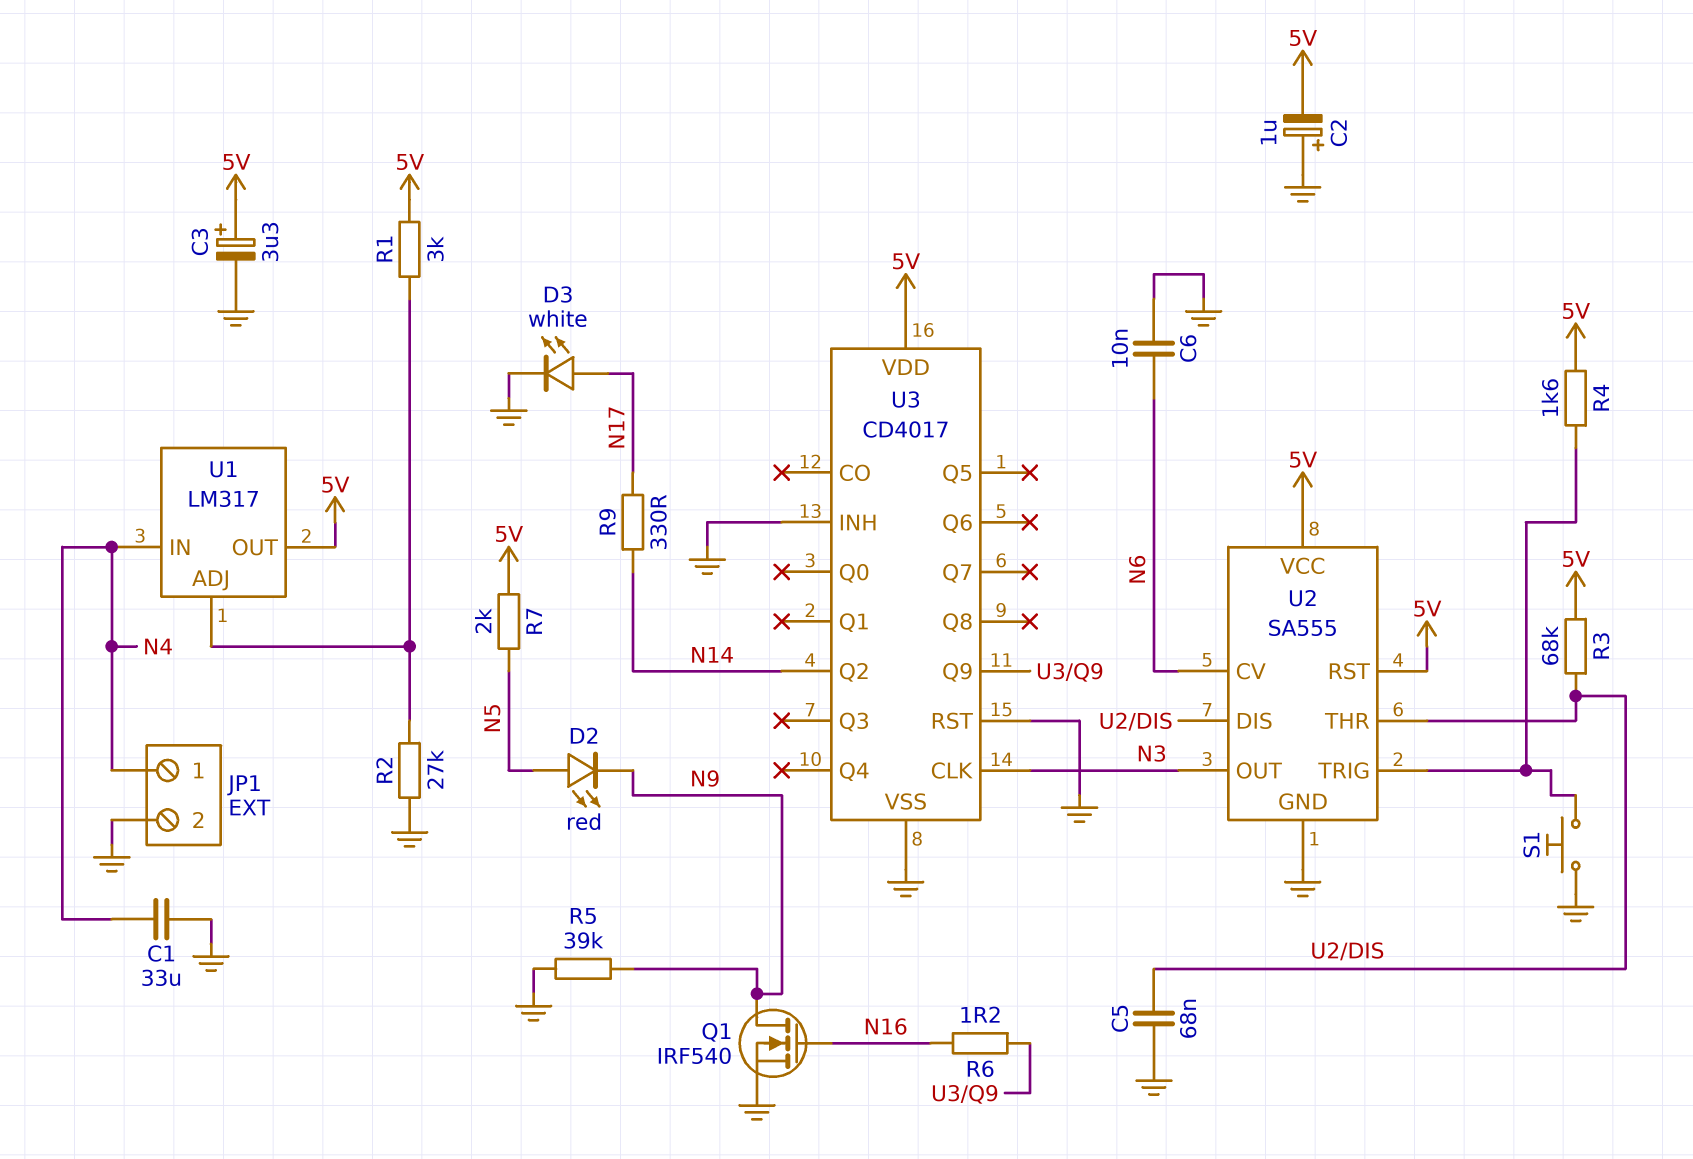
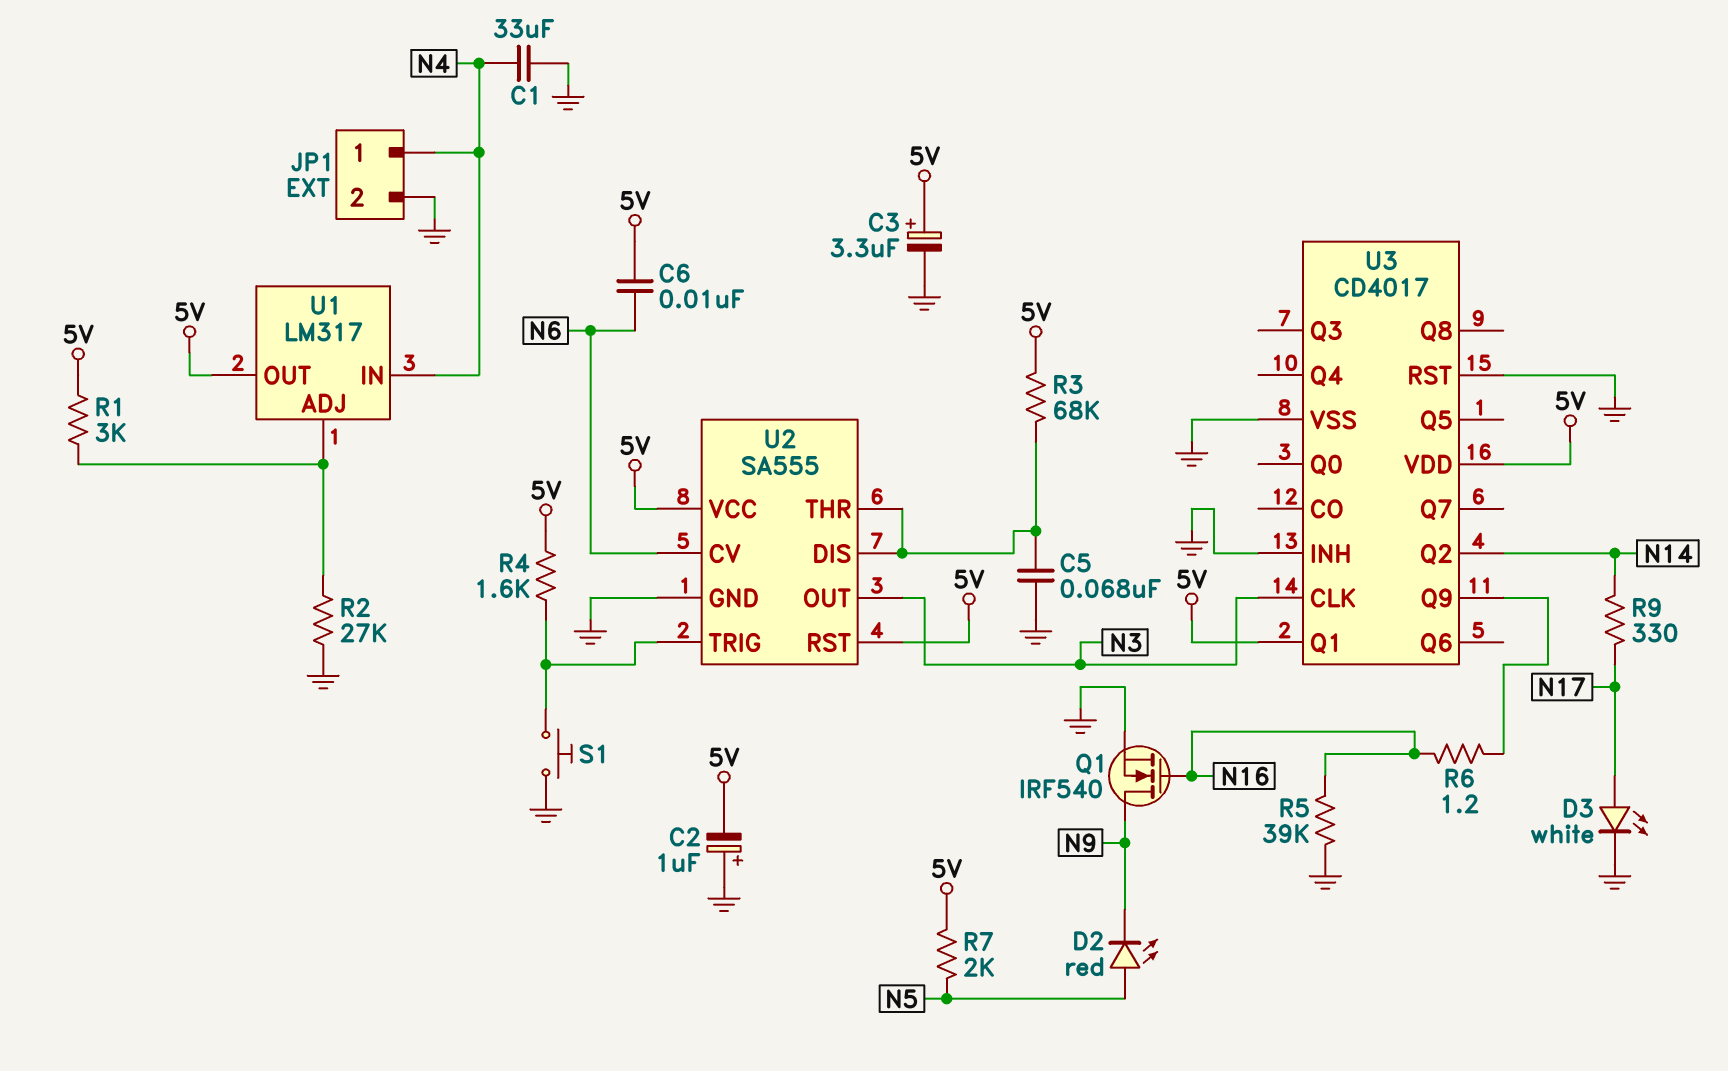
C6: 10nF (GND, N6) -> 10nF (5V, N6)
R5: 39k (GND, N9) -> 39k (GND, N16)
U3 pin Q1: none -> 5V

